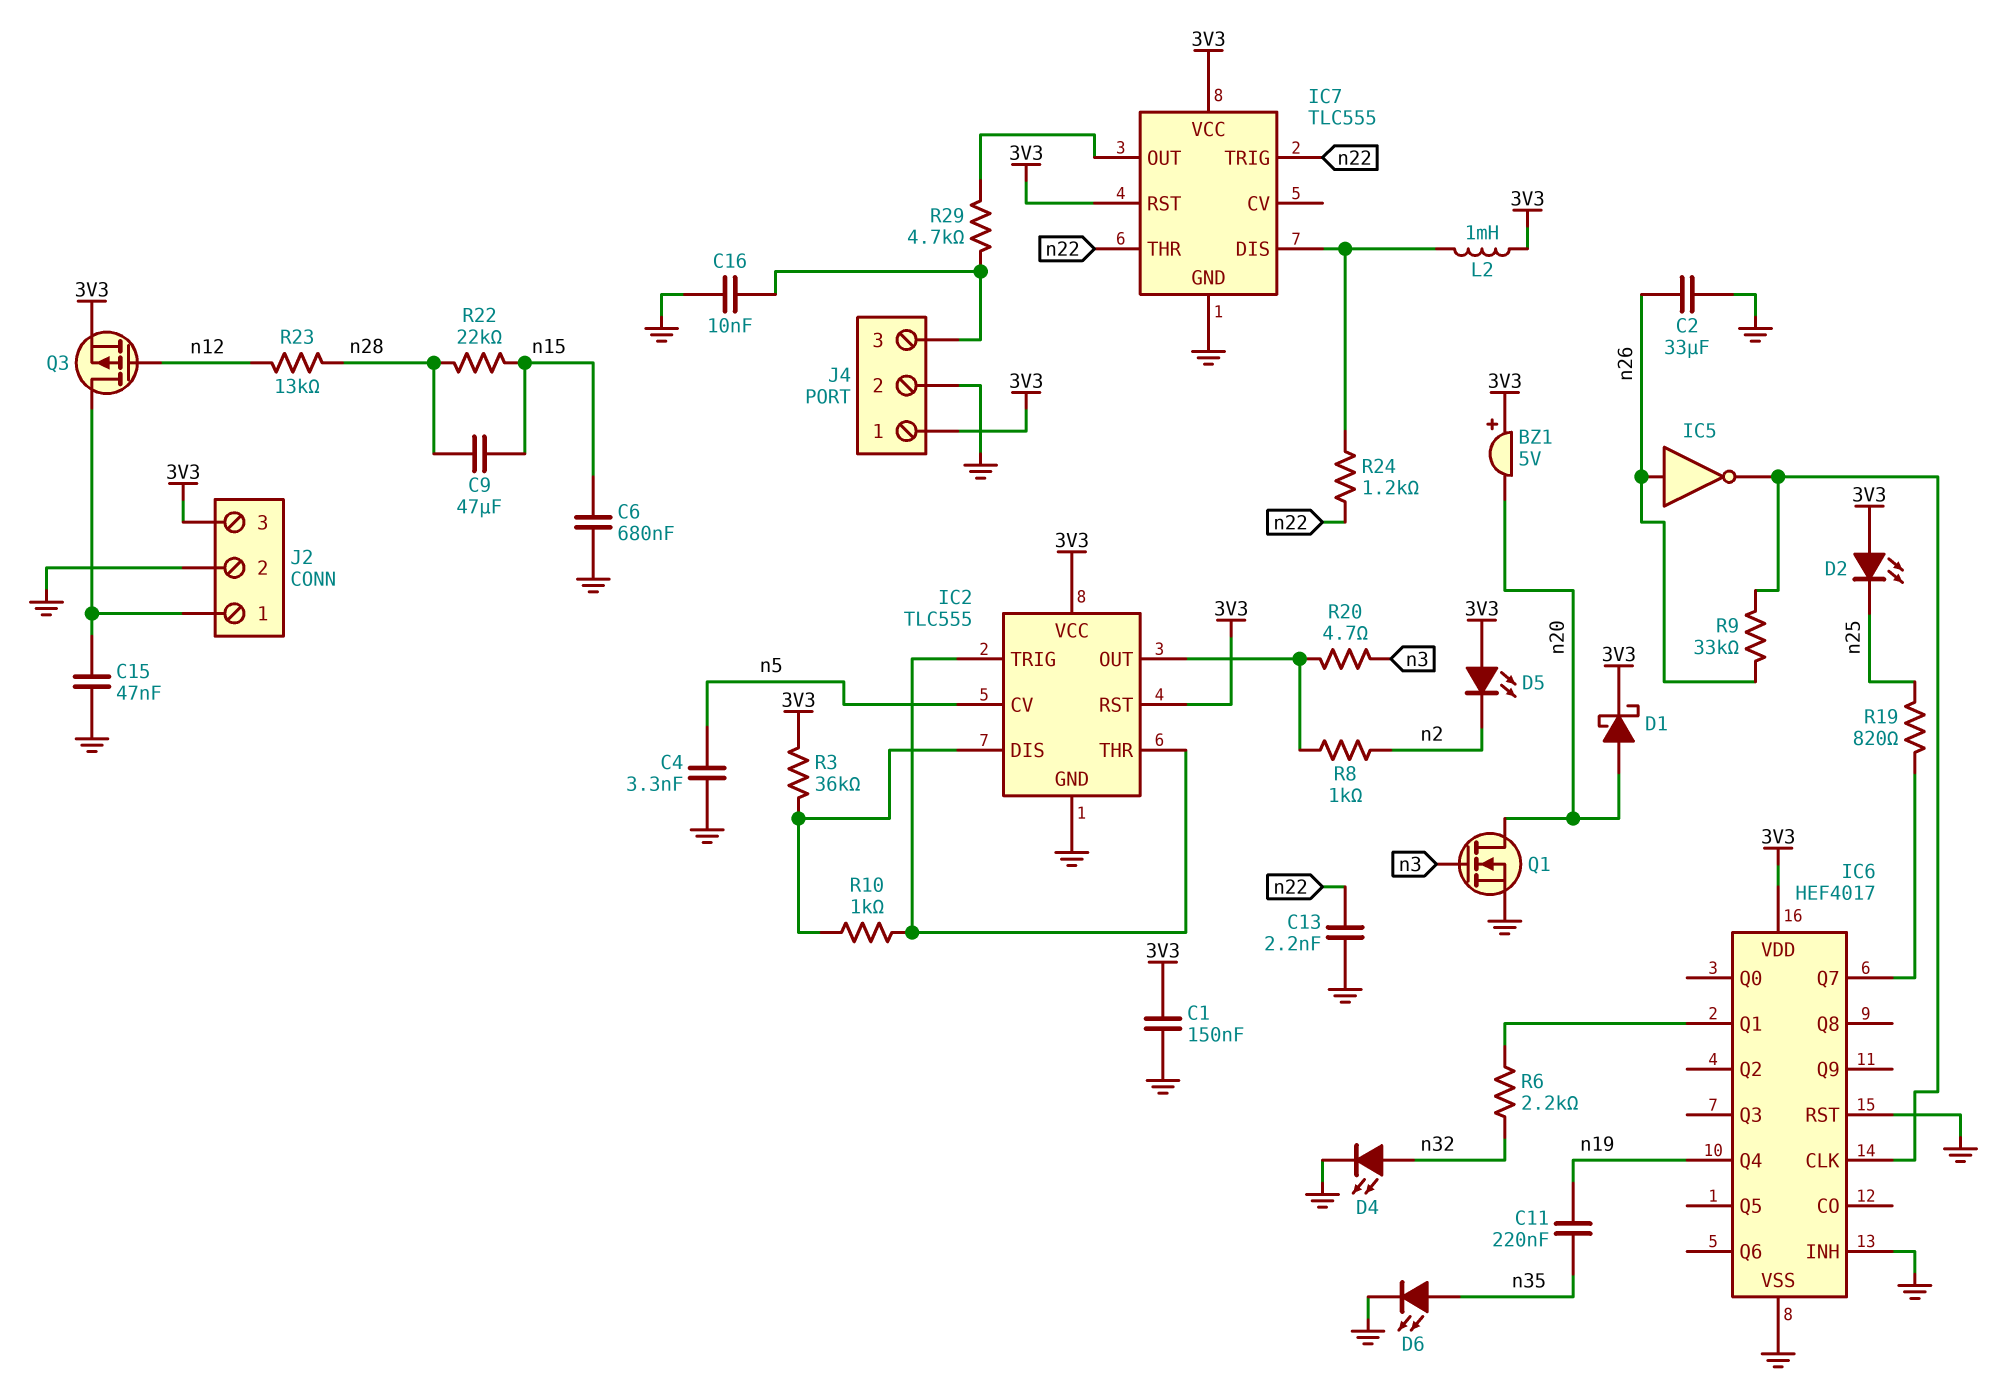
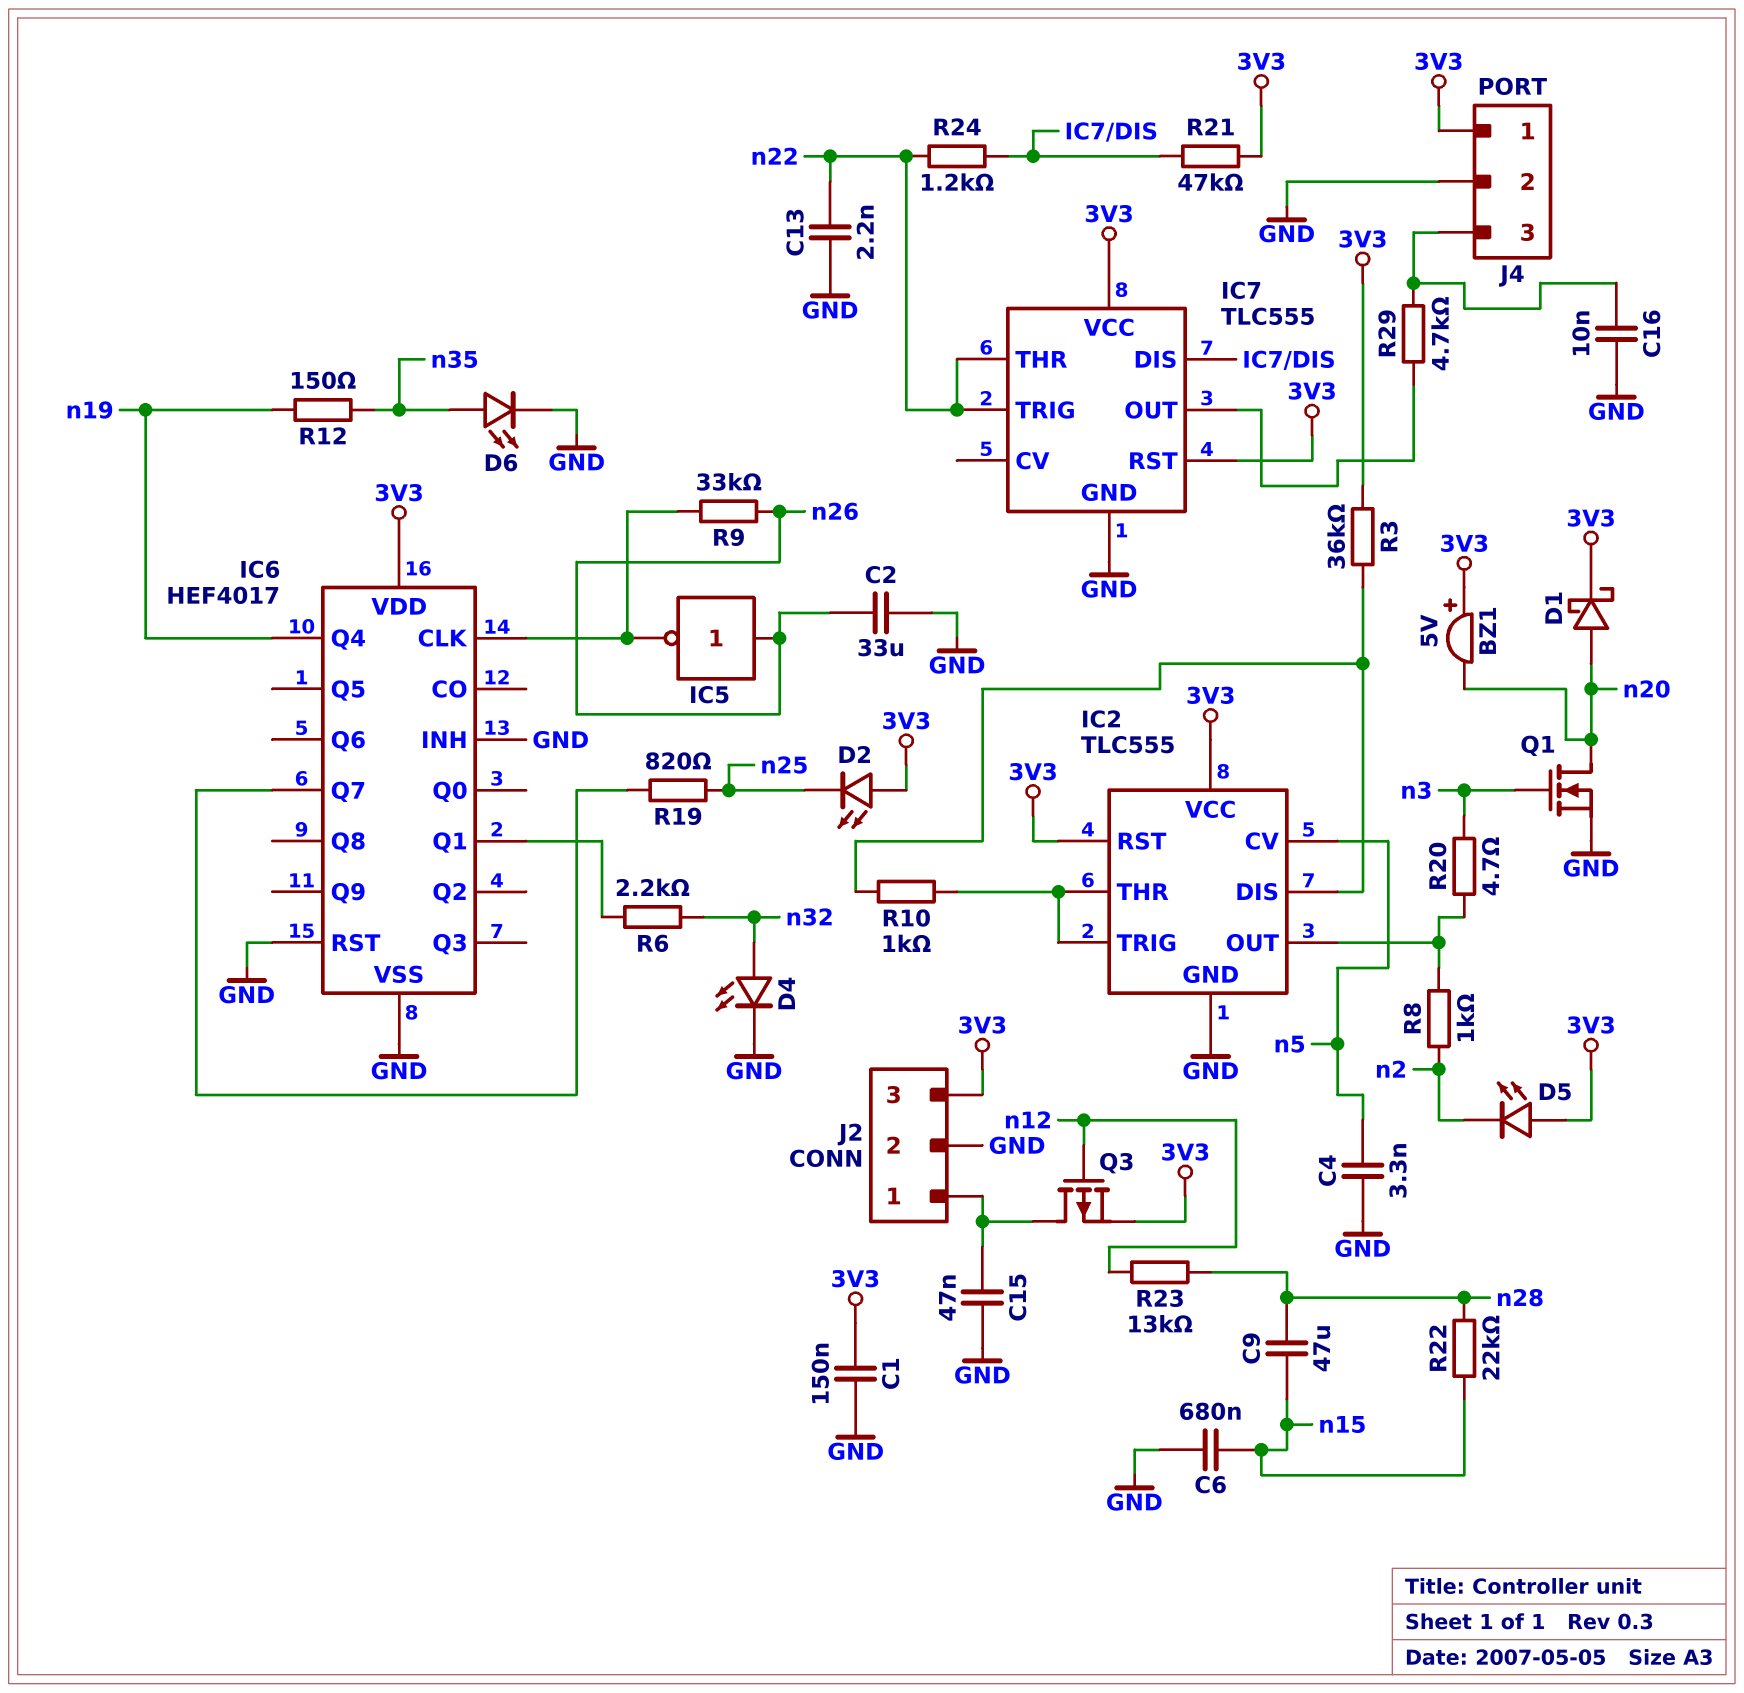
C11: 220nF (n19, n35) -> none
L2: 1mH (3V3, IC7/DIS) -> none
R12: none -> 150 (n19, n35)
R21: none -> 47k (3V3, IC7/DIS)

